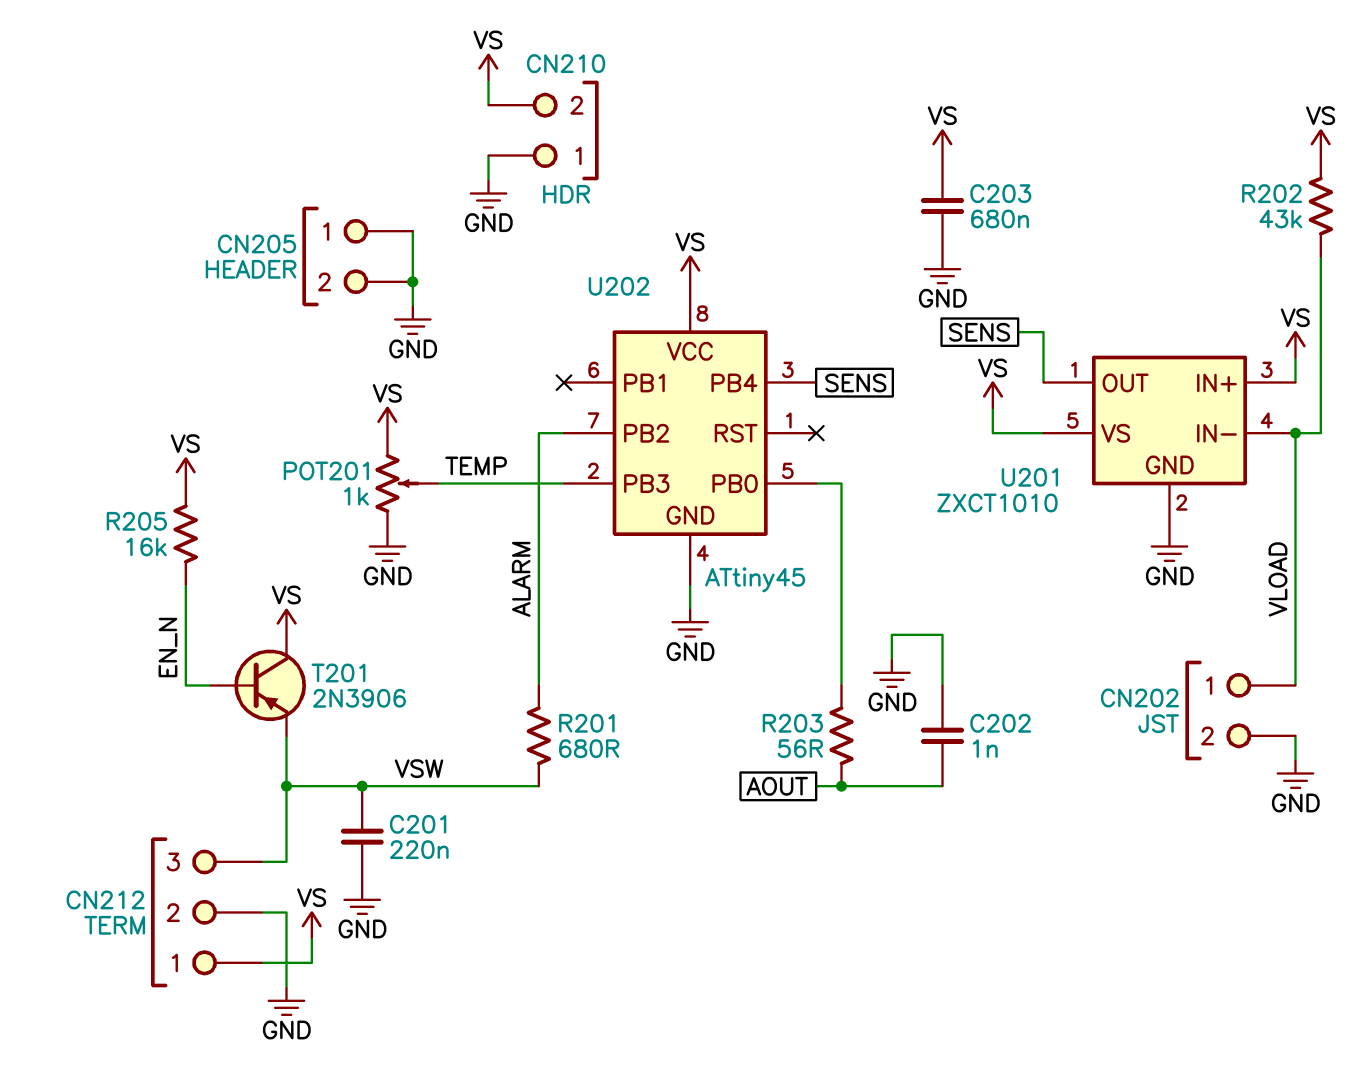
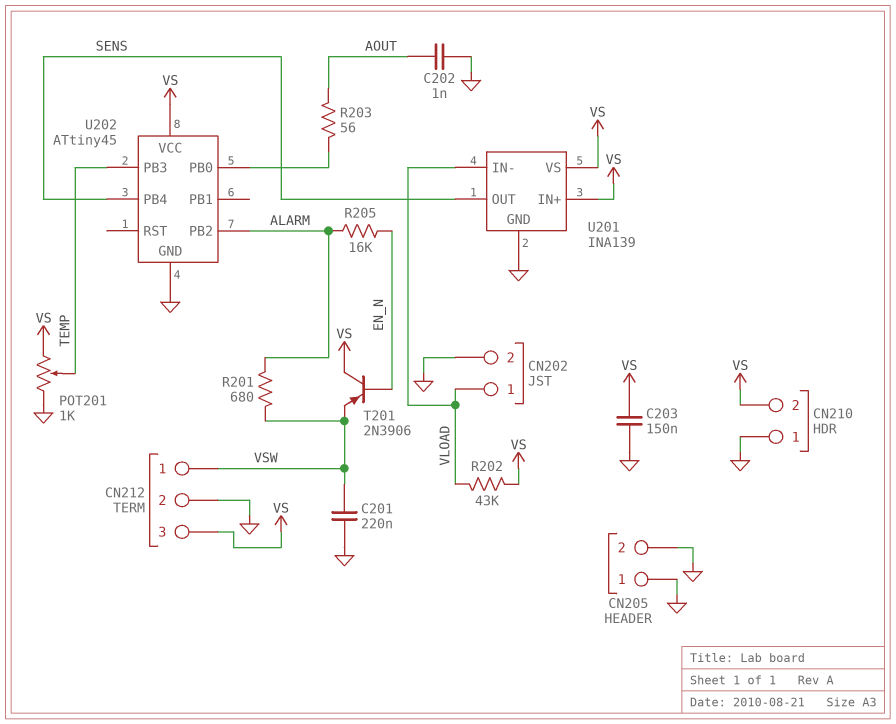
C203: 680nF (GND, VS) -> 150nF (GND, VS)
CN212 pin 1: VS -> VSW
CN212 pin 3: VSW -> VS
R205: 16k (EN_N, VS) -> 16k (ALARM, EN_N)
U201: ZXCT1010 -> INA139

